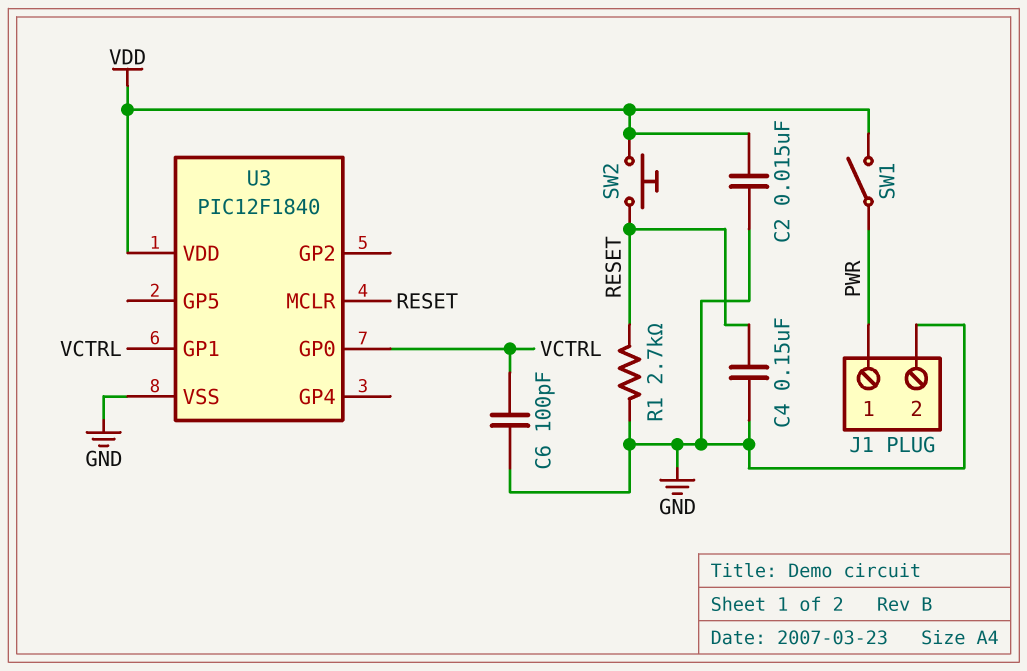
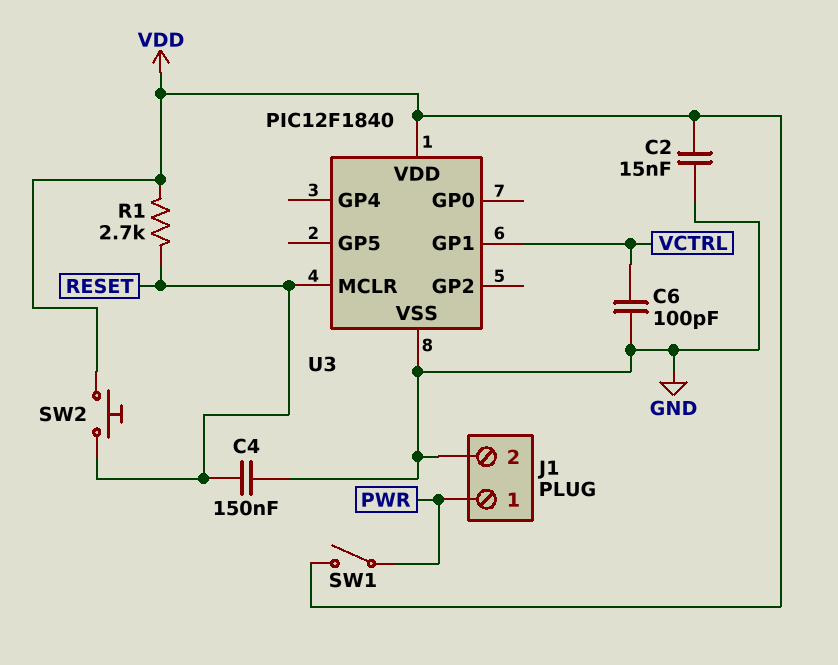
R1: 2.7k (GND, RESET) -> 2.7k (RESET, VDD)
U3 pin GP0: VCTRL -> none

